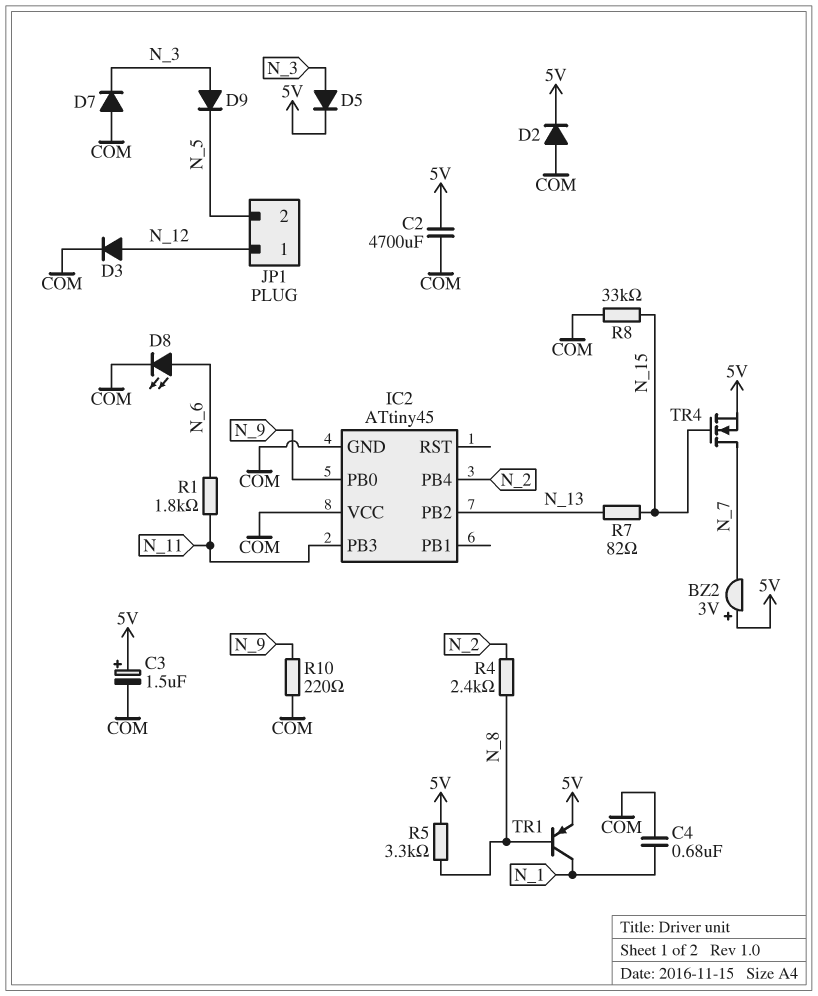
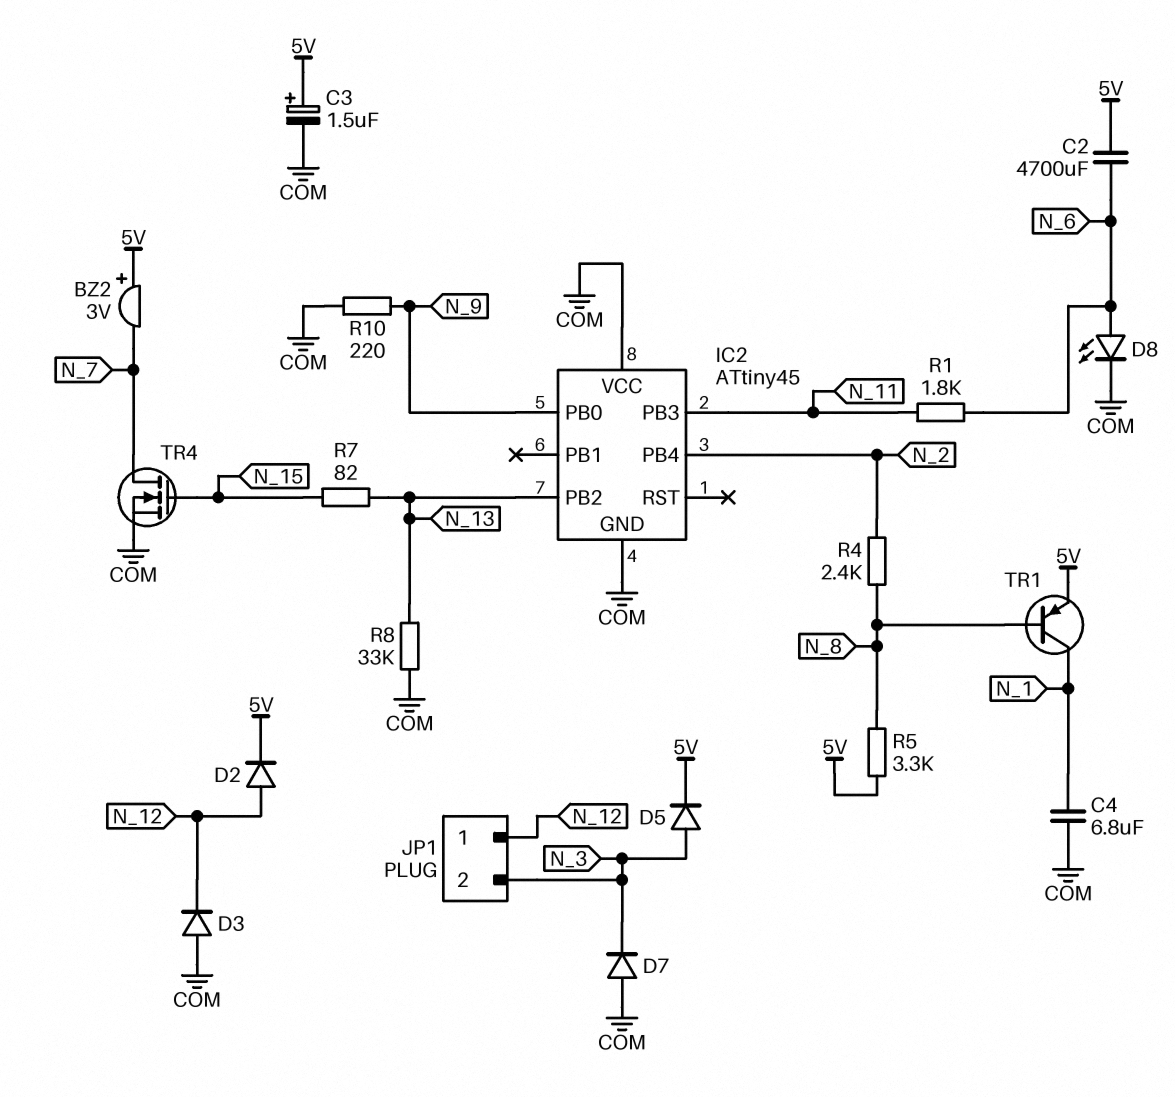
C2: 4700uF (5V, COM) -> 4700uF (5V, N_6)
C4: 680nF (COM, N_1) -> 6.8uF (COM, N_1)
D2: diode (A COM, K 5V) -> diode (A N_12, K 5V)
D3: diode (A N_12, K COM) -> diode (A COM, K N_12)
D9: diode (A N_3, K N_5) -> none
JP1 pin 2: N_5 -> N_3
R8: 33k (COM, N_15) -> 33k (COM, N_13)
TR4: NMOS (G N_15, D N_7, S 5V) -> NMOS (G N_15, D N_7, S COM)

